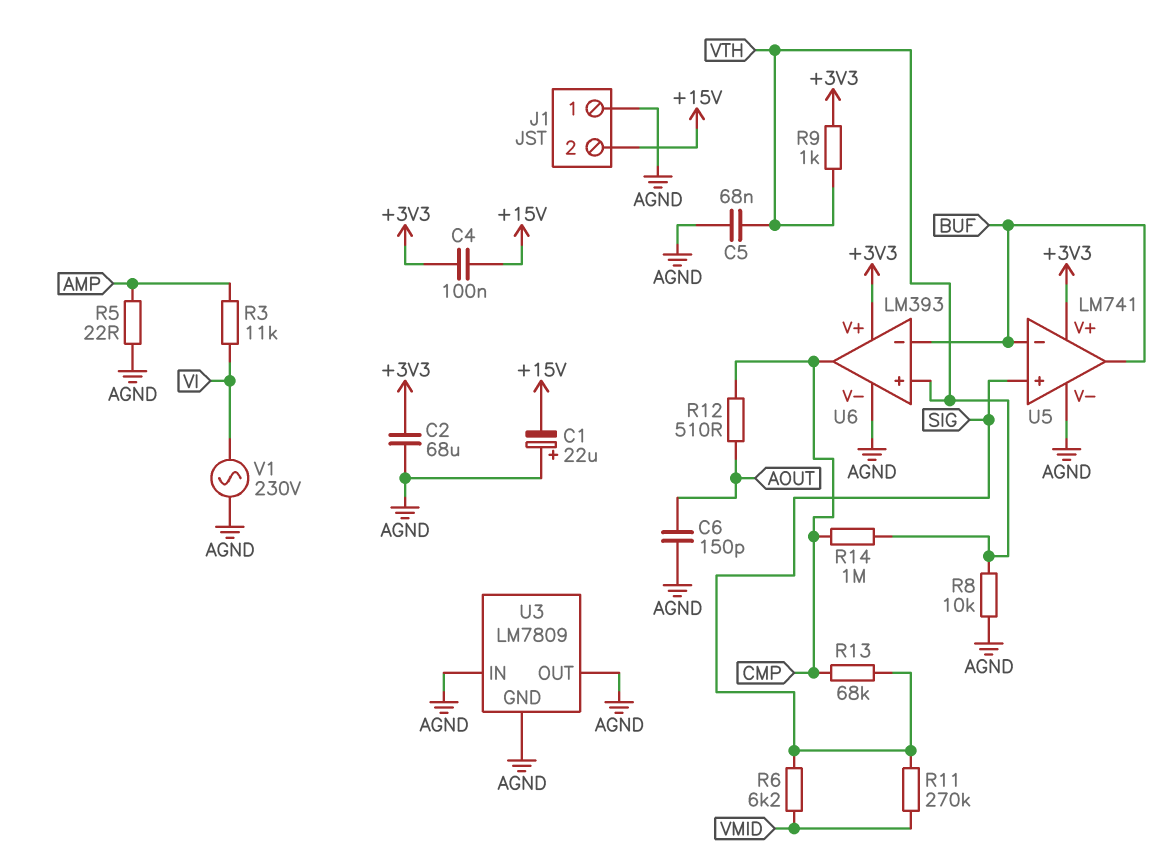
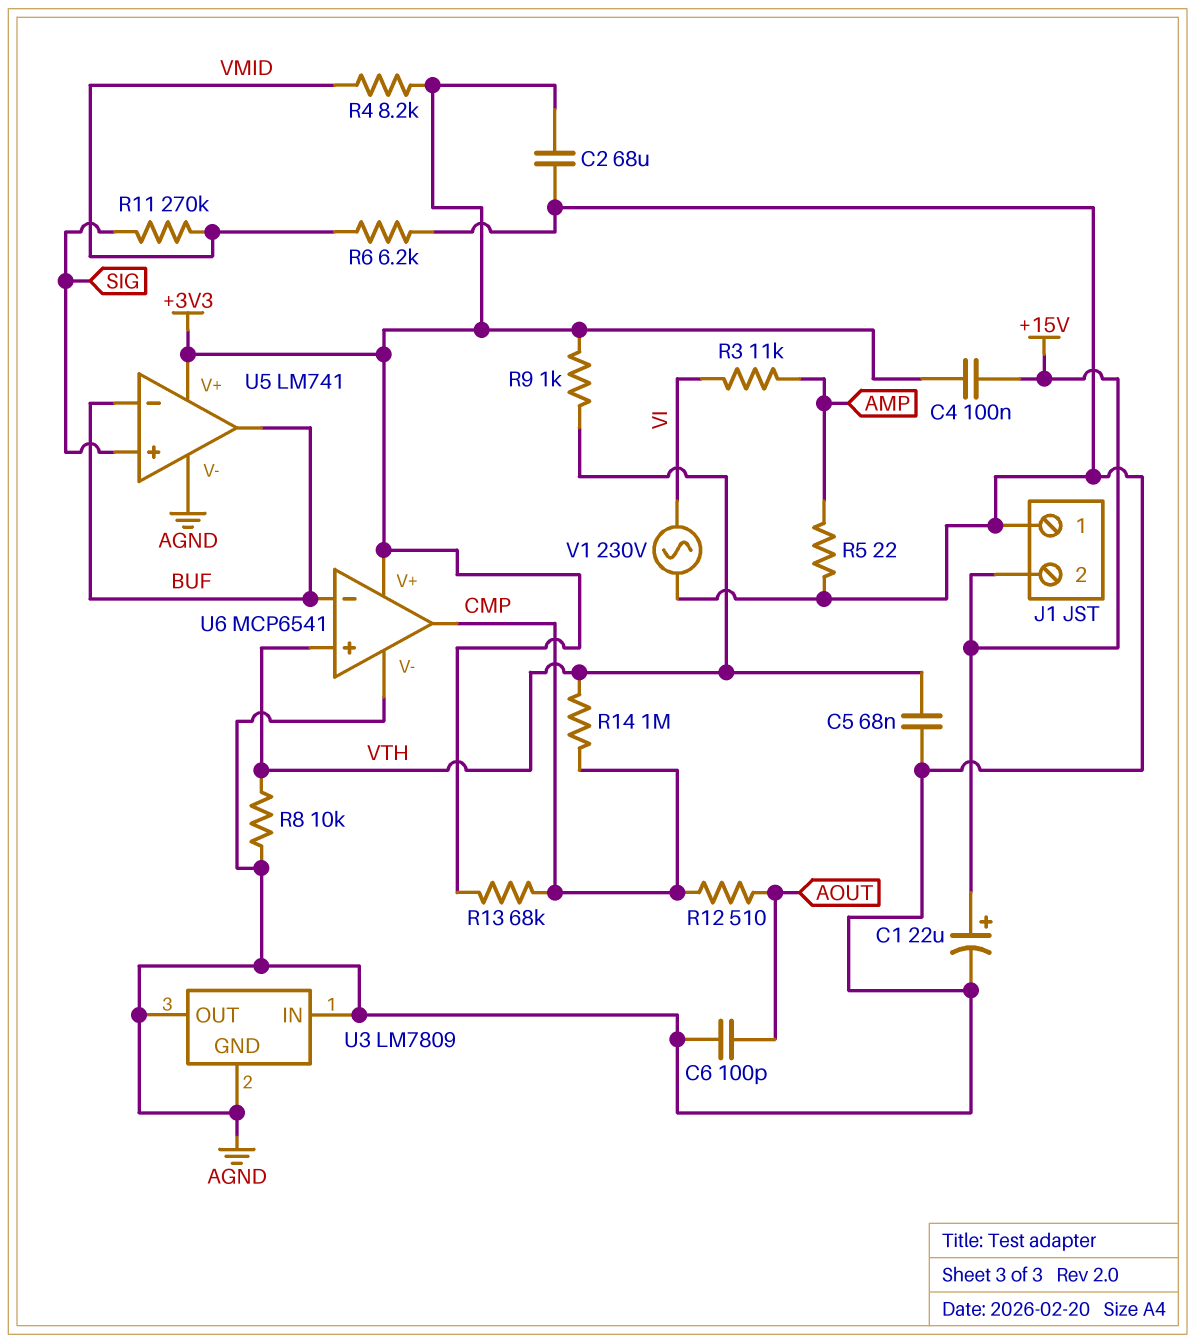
C1: 22uF (plus AGND, minus +15V) -> 22uF (plus +15V, minus AGND)
C6: 150pF (AGND, AOUT) -> 100pF (AGND, AOUT)
R4: none -> 8.2k (+3V3, VMID)
R6: 6.2k (SIG, VMID) -> 6.2k (AGND, VMID)
R13: 68k (CMP, SIG) -> 68k (+3V3, CMP)
U6: LM393 -> MCP6541

